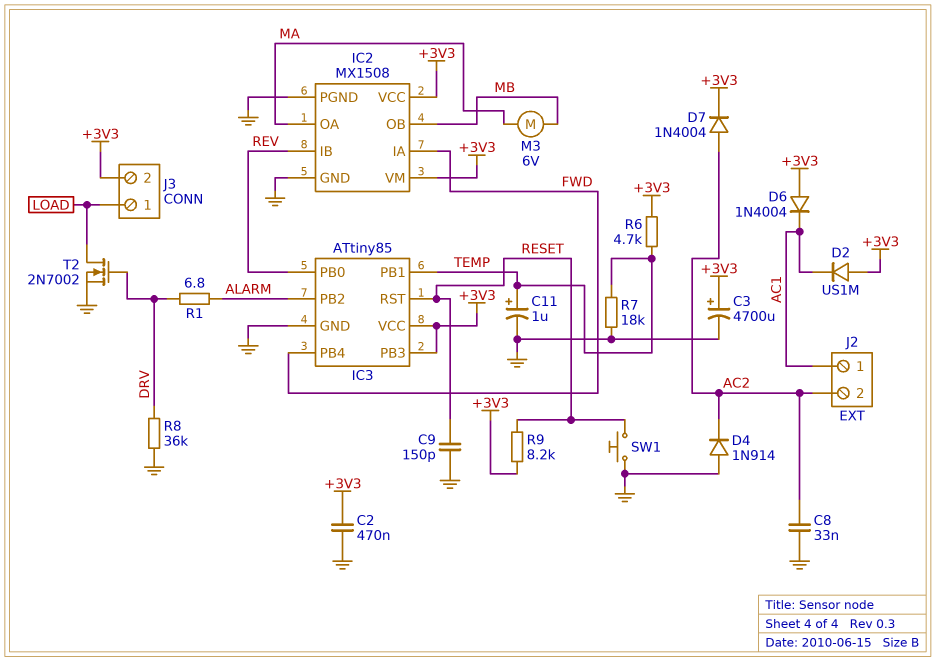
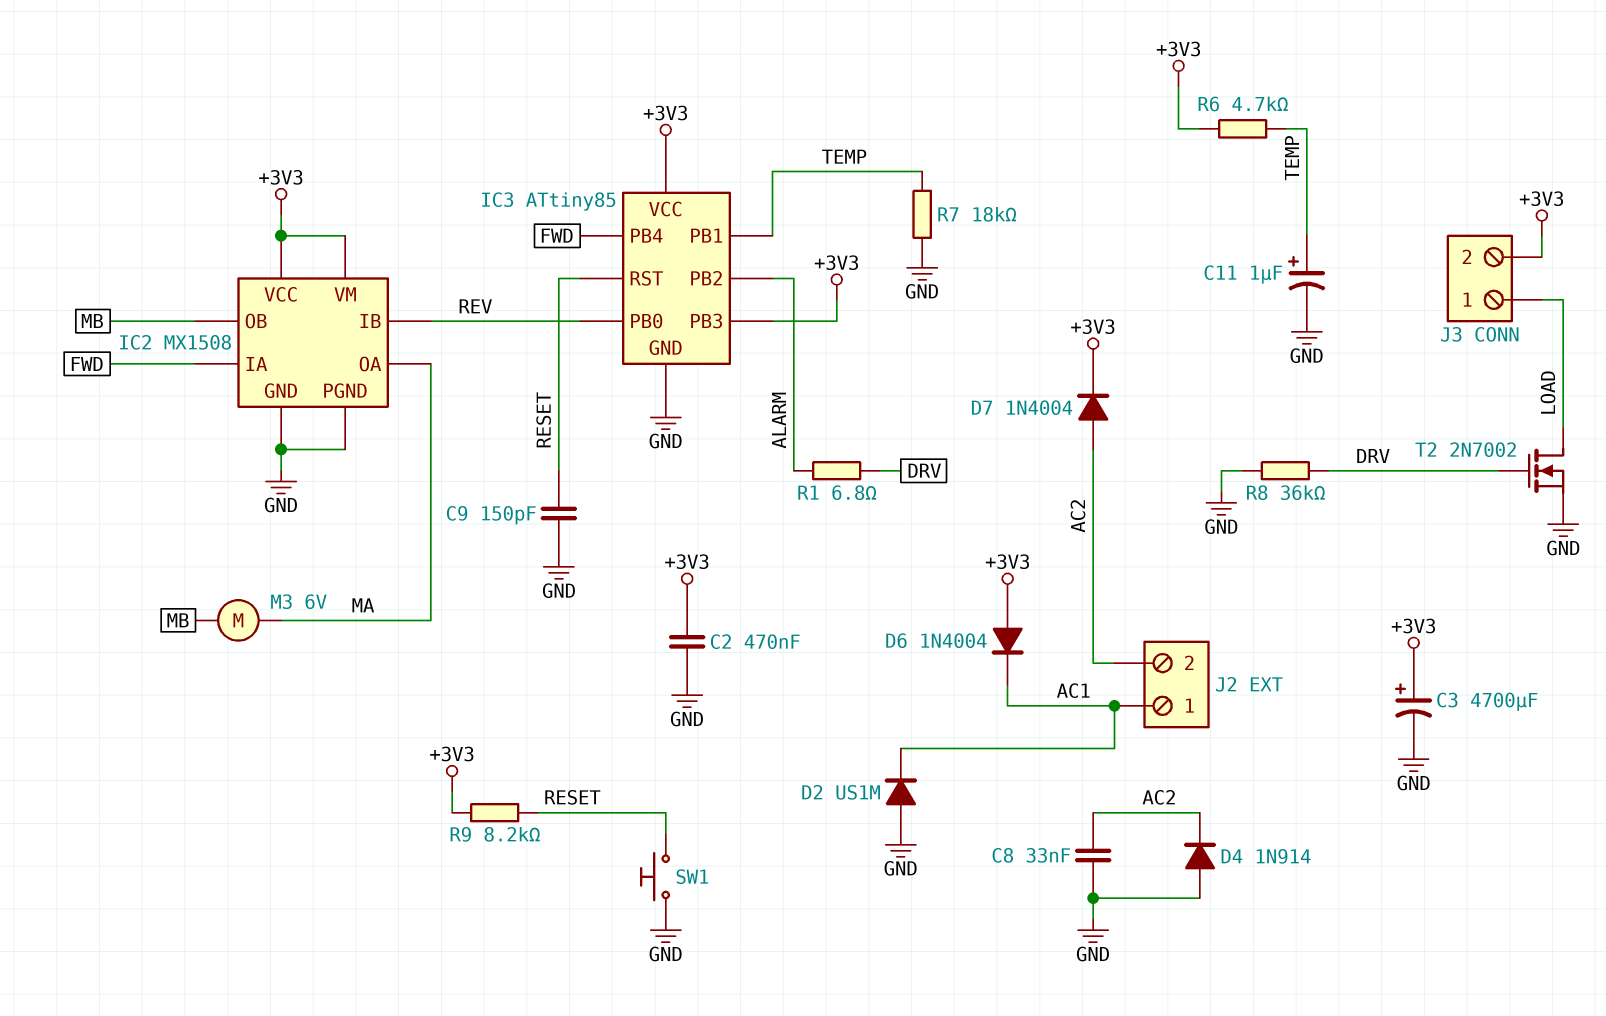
D2: diode US1M (A +3V3, K AC1) -> diode US1M (A GND, K AC1)

